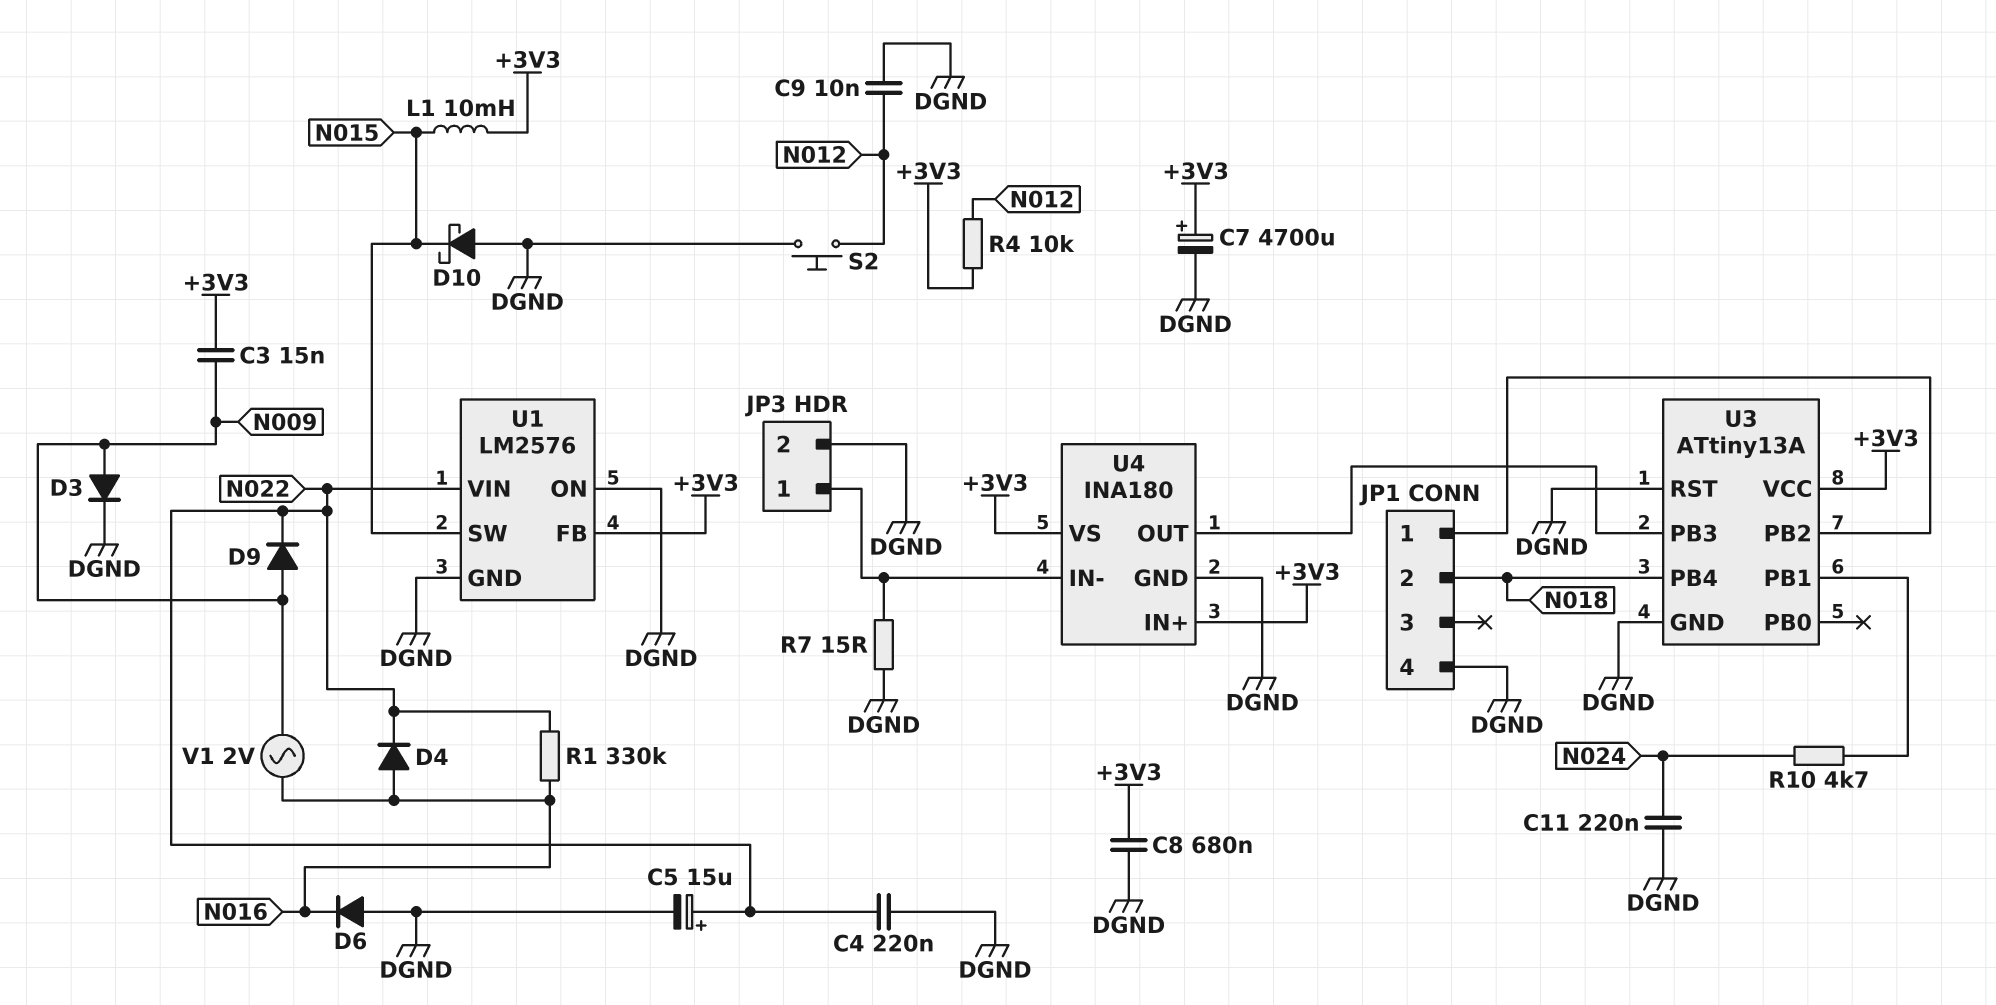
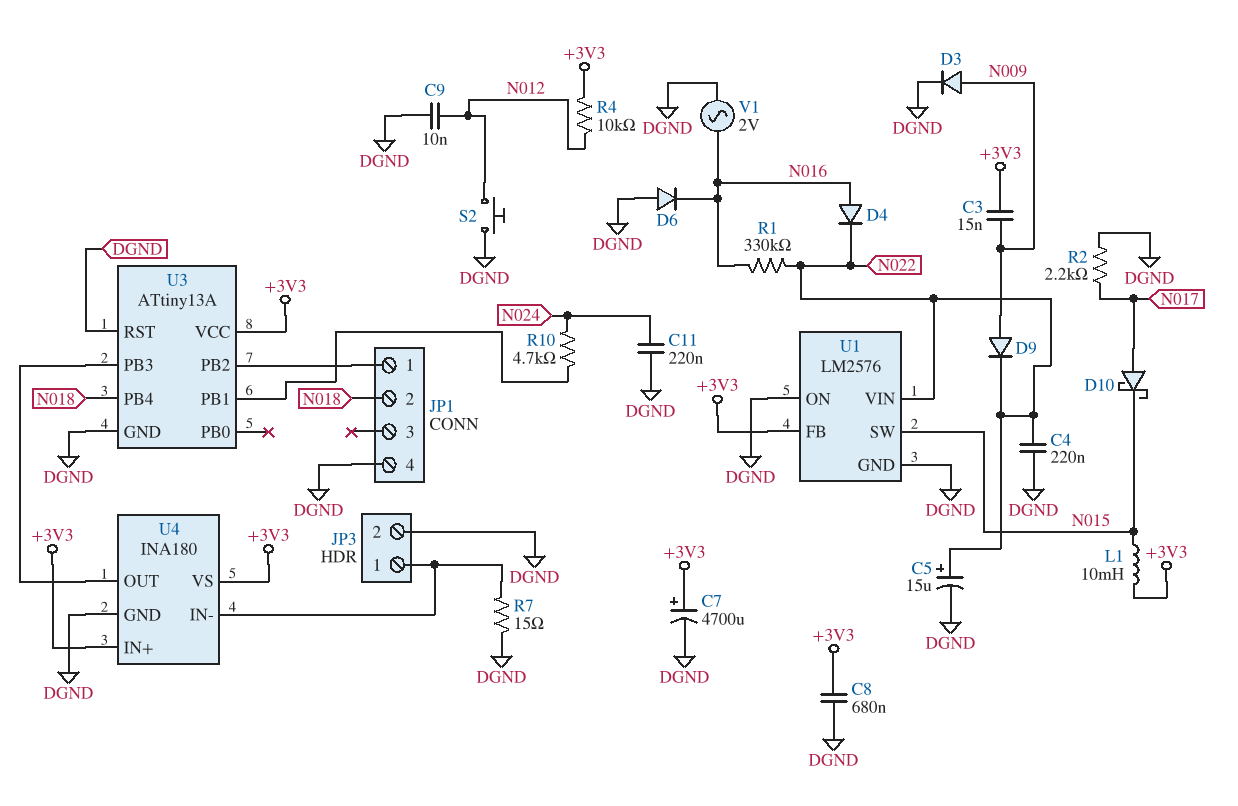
D10: schottky (A DGND, K N015) -> schottky (A N017, K N015)
R2: none -> 2.2k (DGND, N017)
V1: AC 2V (N009, N016) -> AC 2V (DGND, N016)

